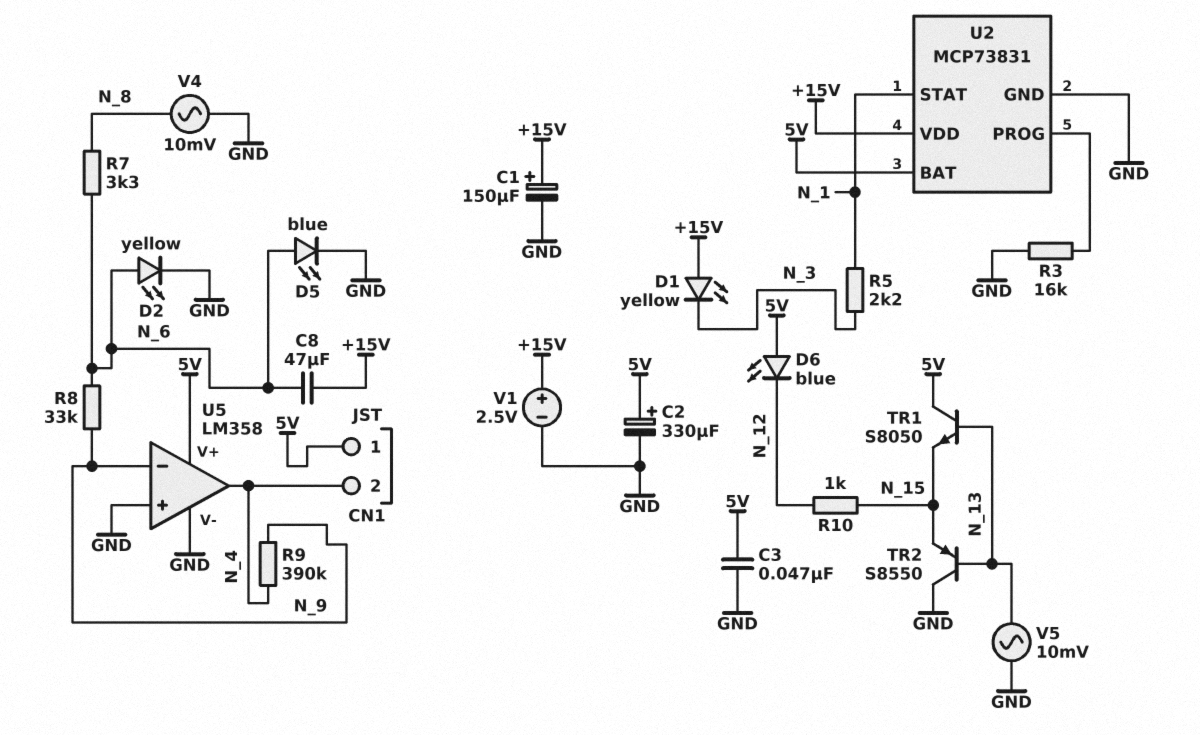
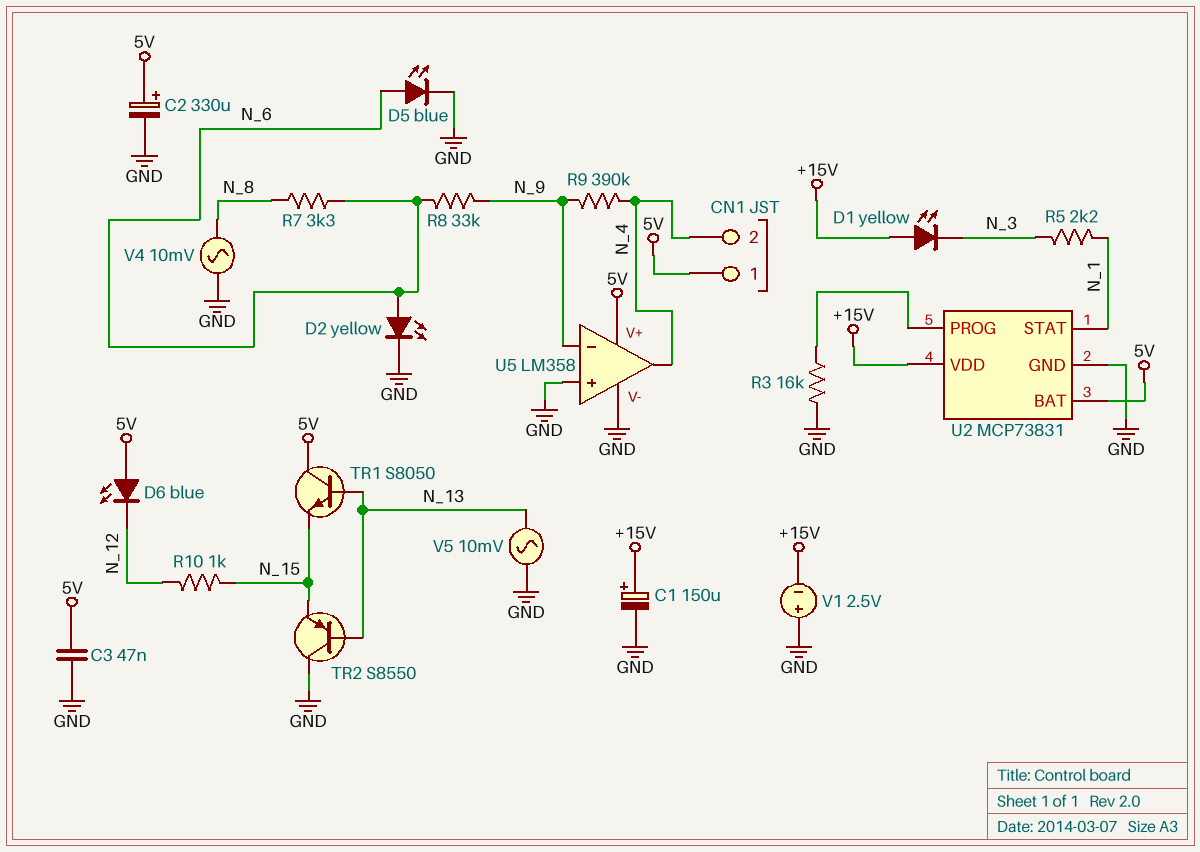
C8: 47uF (+15V, N_6) -> none
V1: 2.5V (plus +15V, minus GND) -> 2.5V (plus GND, minus +15V)

